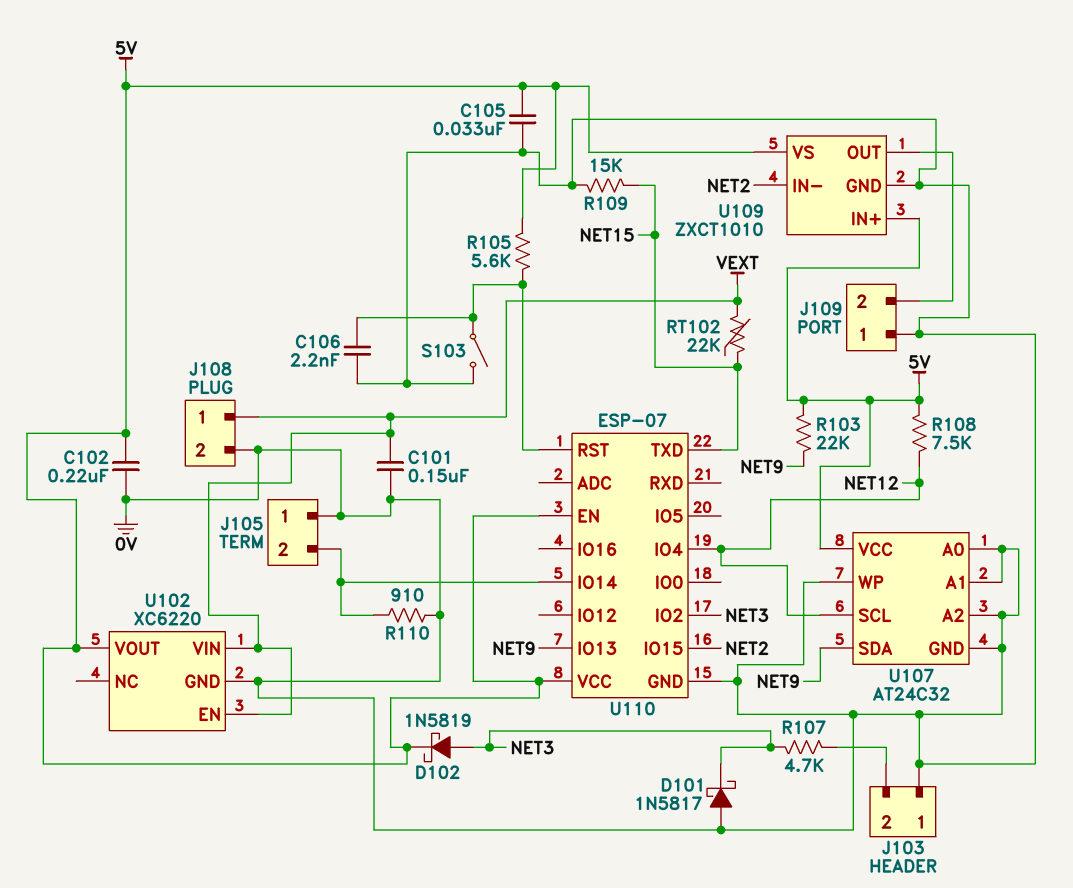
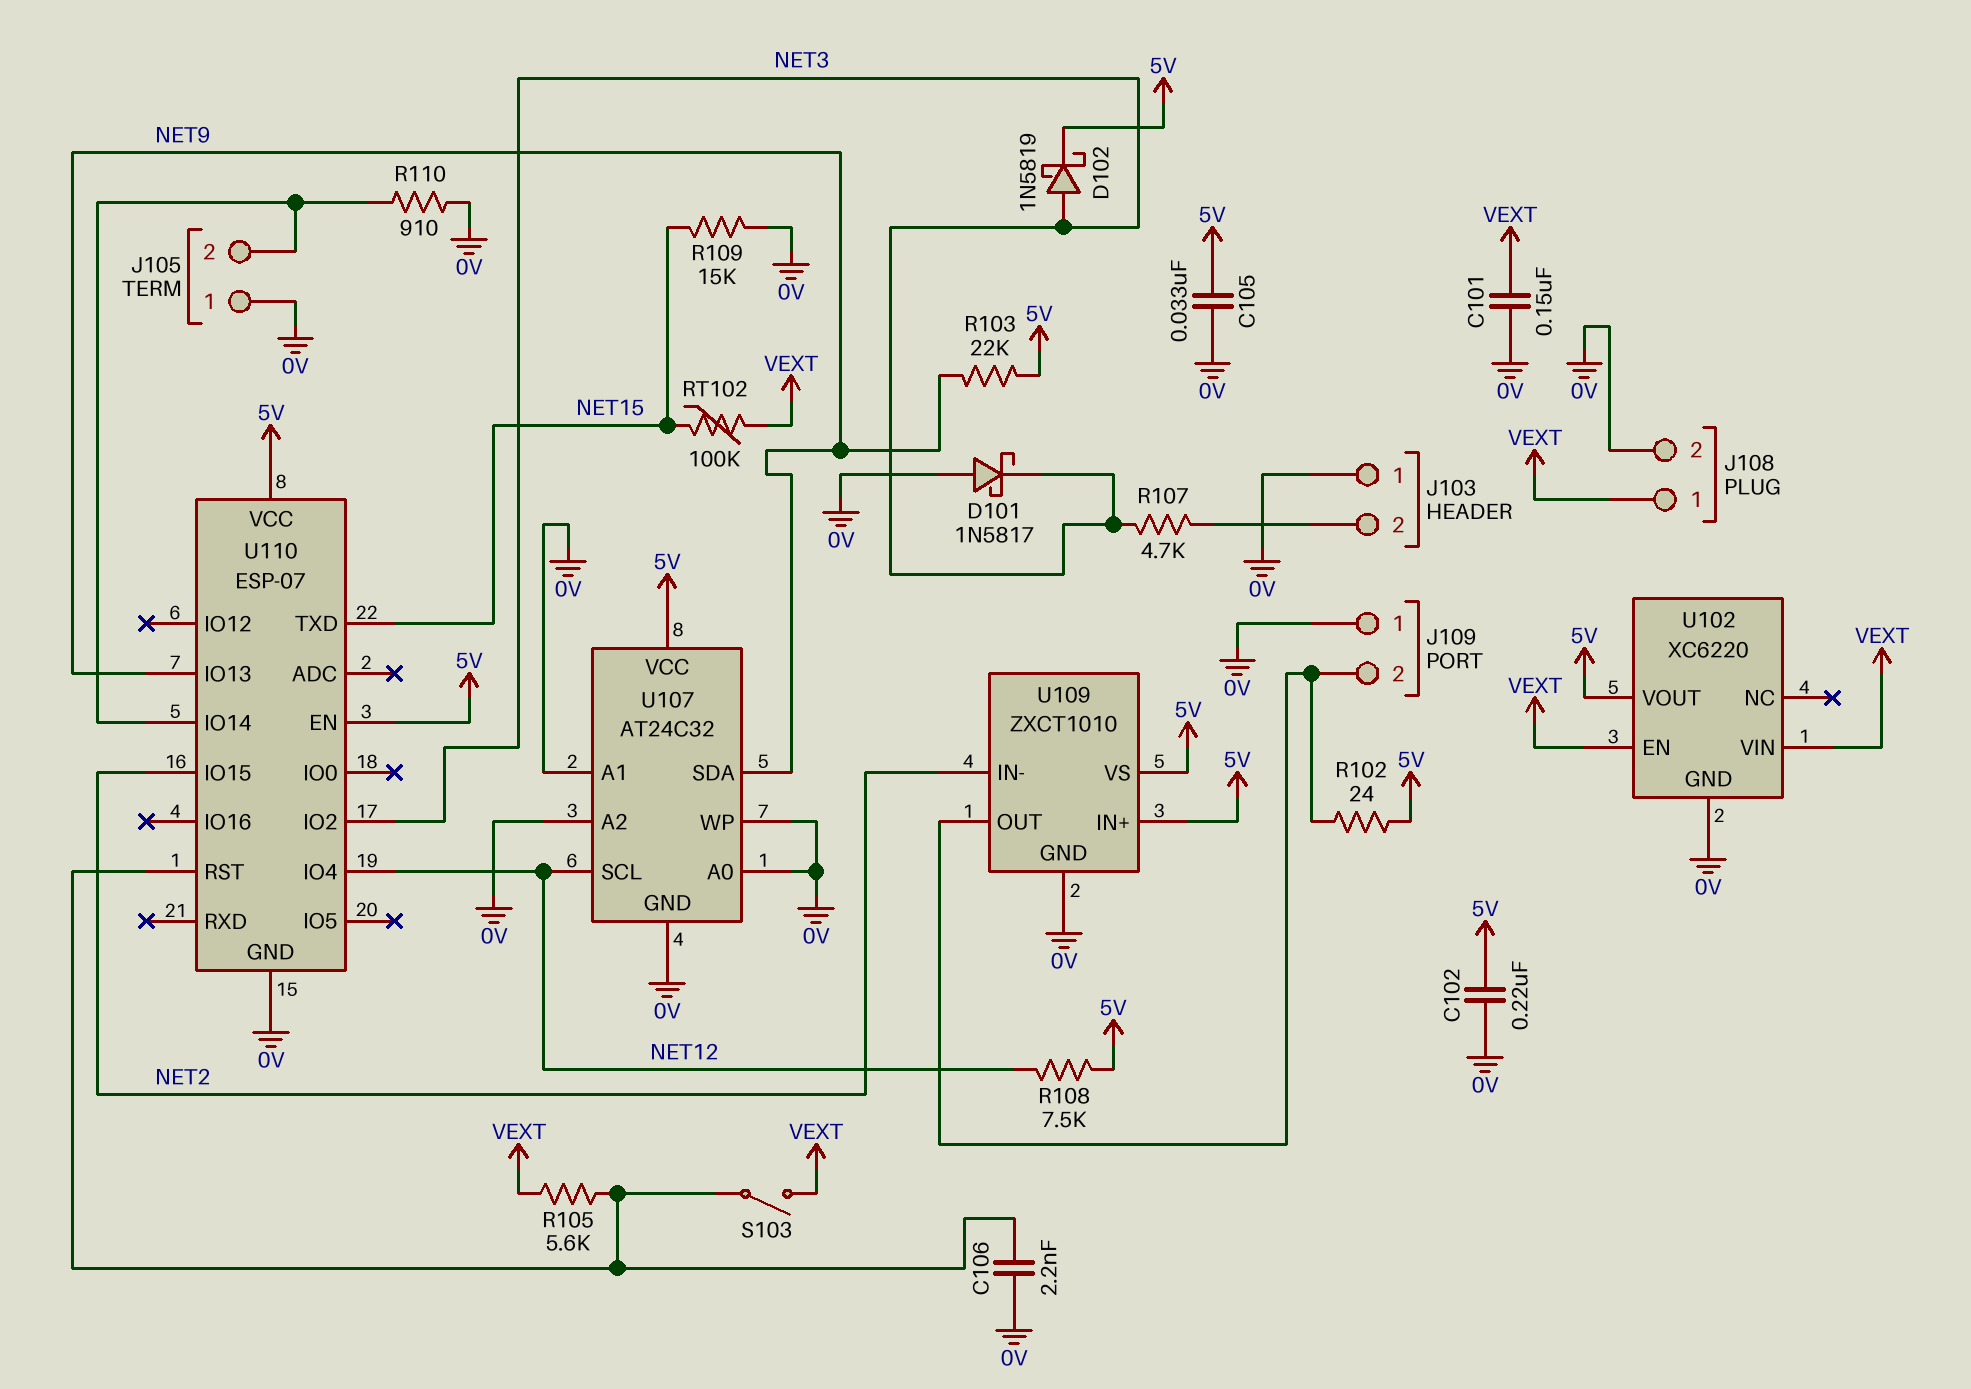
R102: none -> 24 (5V, J109/2)
R105: 5.6k (5V, U110/RST) -> 5.6k (U110/RST, VEXT)
RT102: 22k (NET15, VEXT) -> 100k (NET15, VEXT)
S103: switch (0V, U110/RST) -> switch (U110/RST, VEXT)

